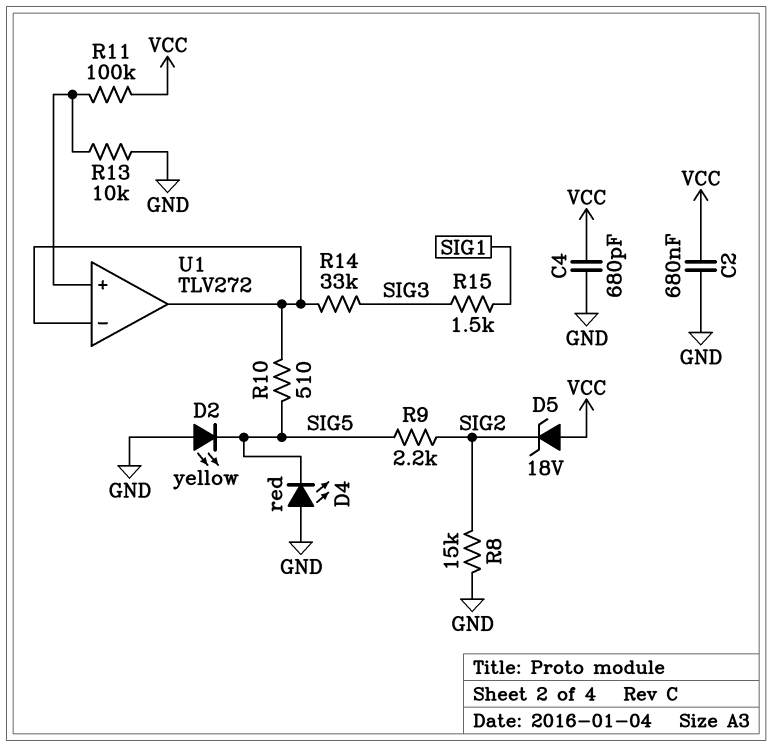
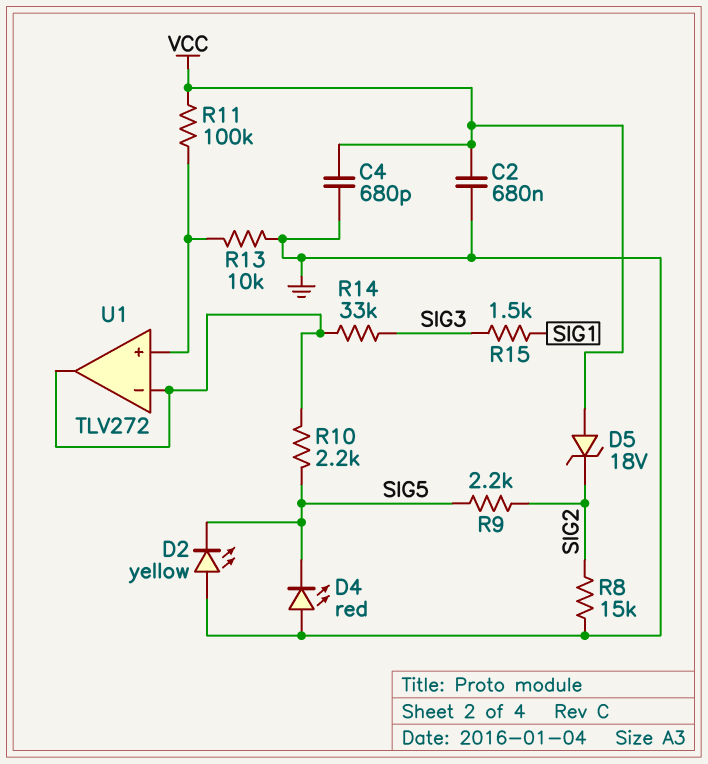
R10: 510 (SIG5, U1/in-) -> 2.2k (SIG5, U1/in-)

